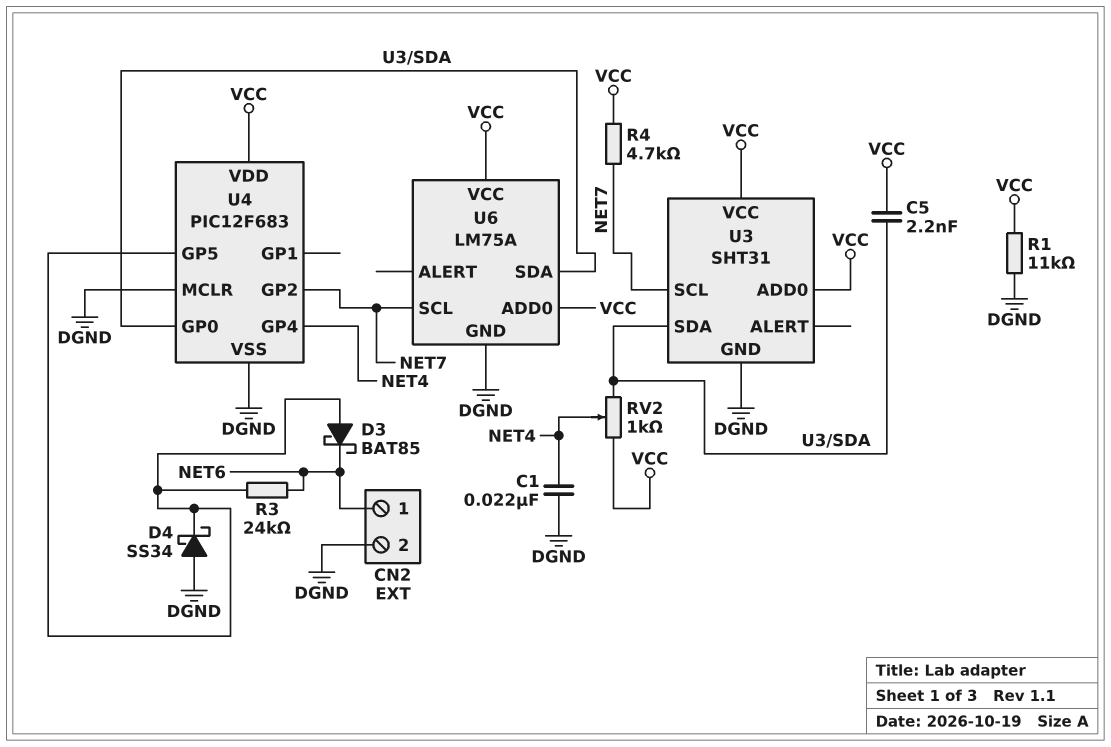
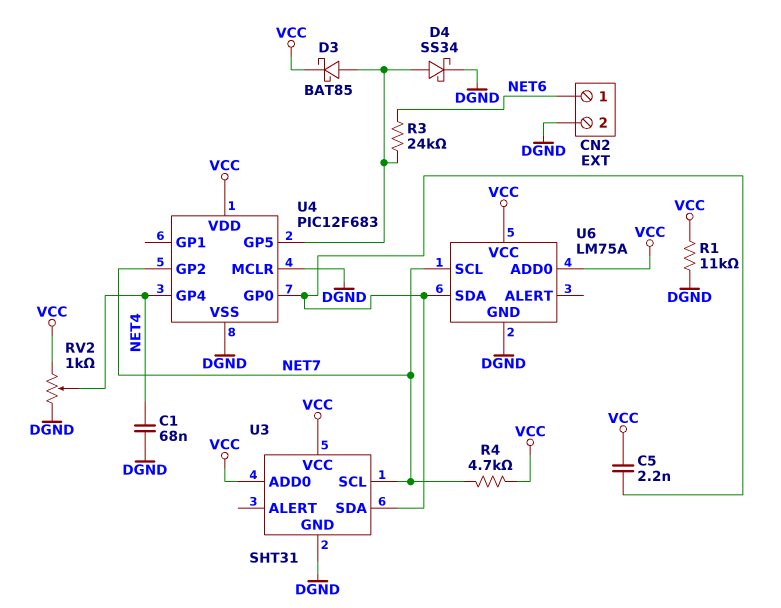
C1: 22nF (DGND, NET4) -> 68nF (DGND, NET4)
D3: schottky BAT85 (A U4/GP5, K NET6) -> schottky BAT85 (A U4/GP5, K VCC)
D4: schottky SS34 (A DGND, K U4/GP5) -> schottky SS34 (A U4/GP5, K DGND)
RV2: 1k (U3/SDA, VCC, wiper NET4) -> 1k (DGND, VCC, wiper NET4)

